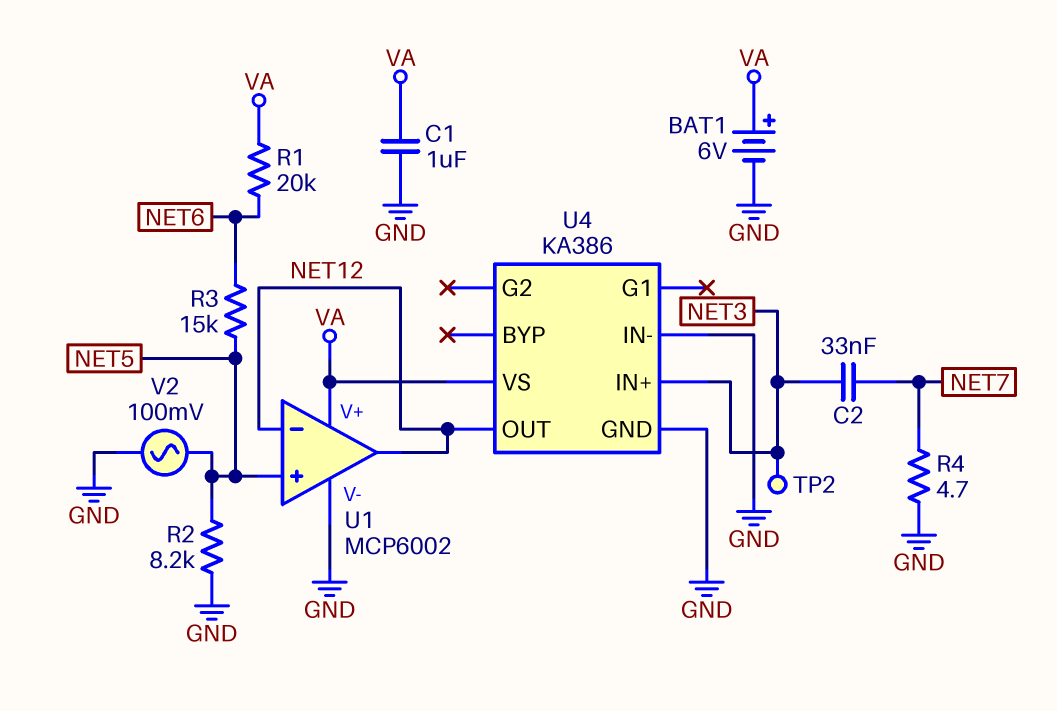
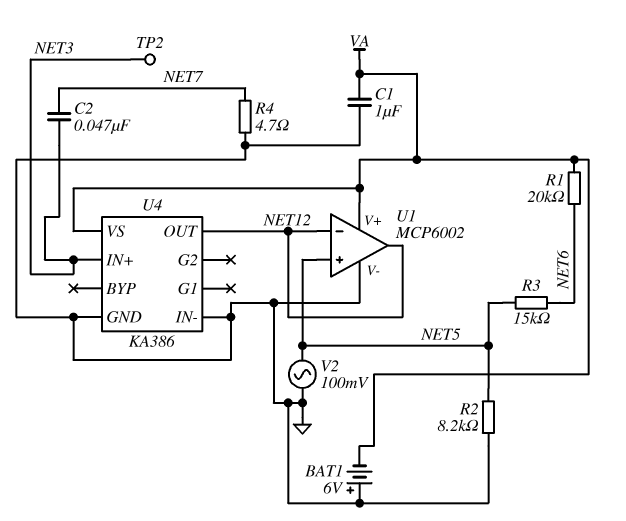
BAT1: 6V (plus VA, minus GND) -> 6V (plus GND, minus VA)
C2: 33nF (NET3, NET7) -> 47nF (NET3, NET7)

